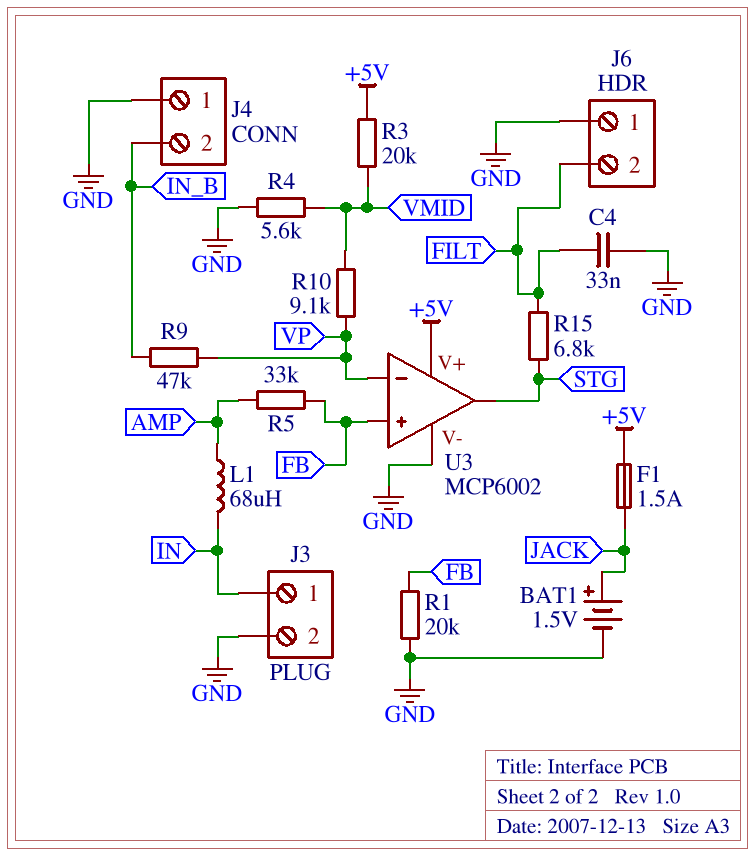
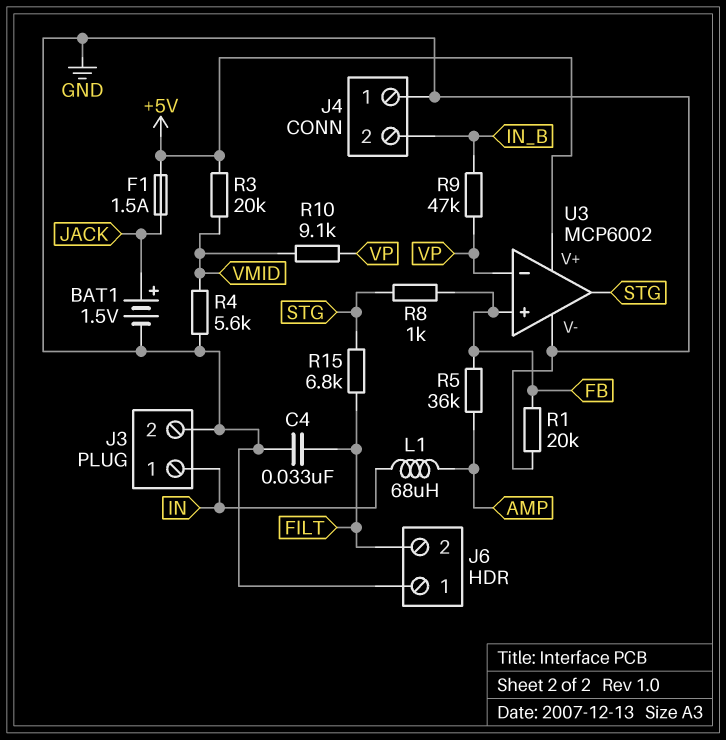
R5: 33k (AMP, FB) -> 36k (AMP, FB)
R8: none -> 1k (FB, STG)

